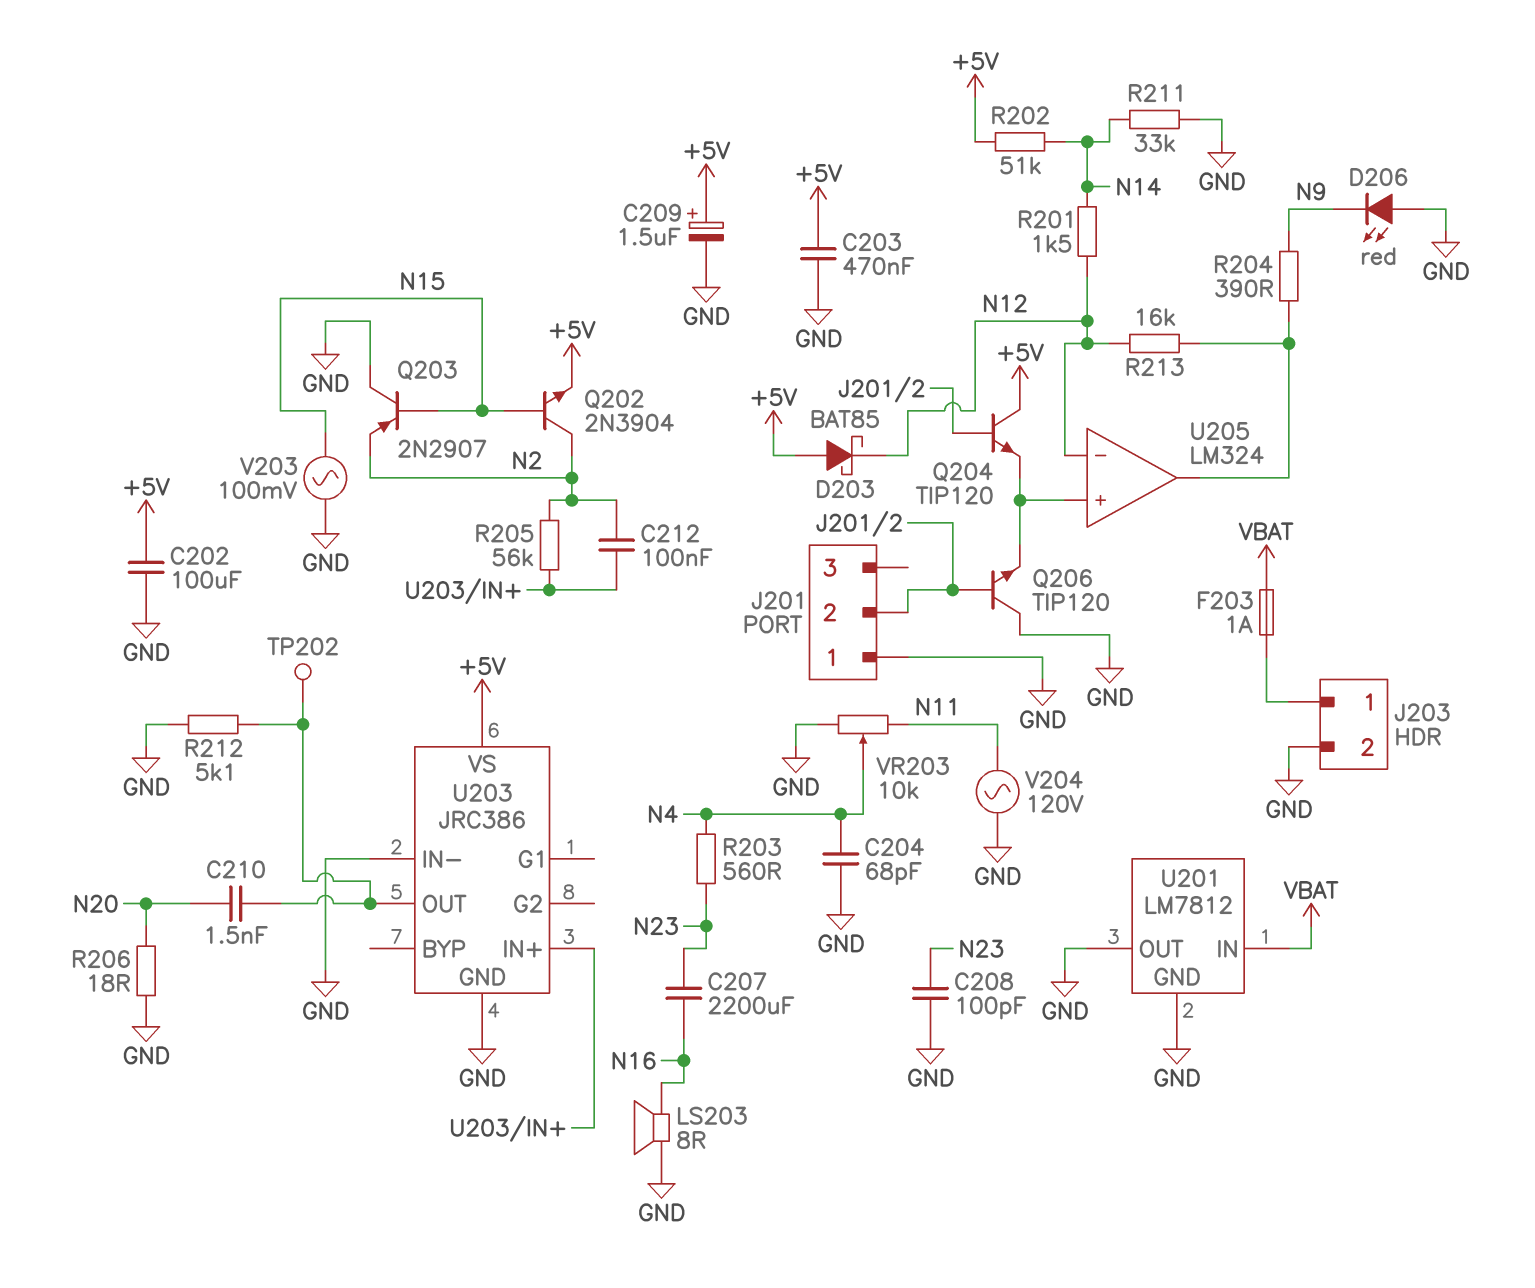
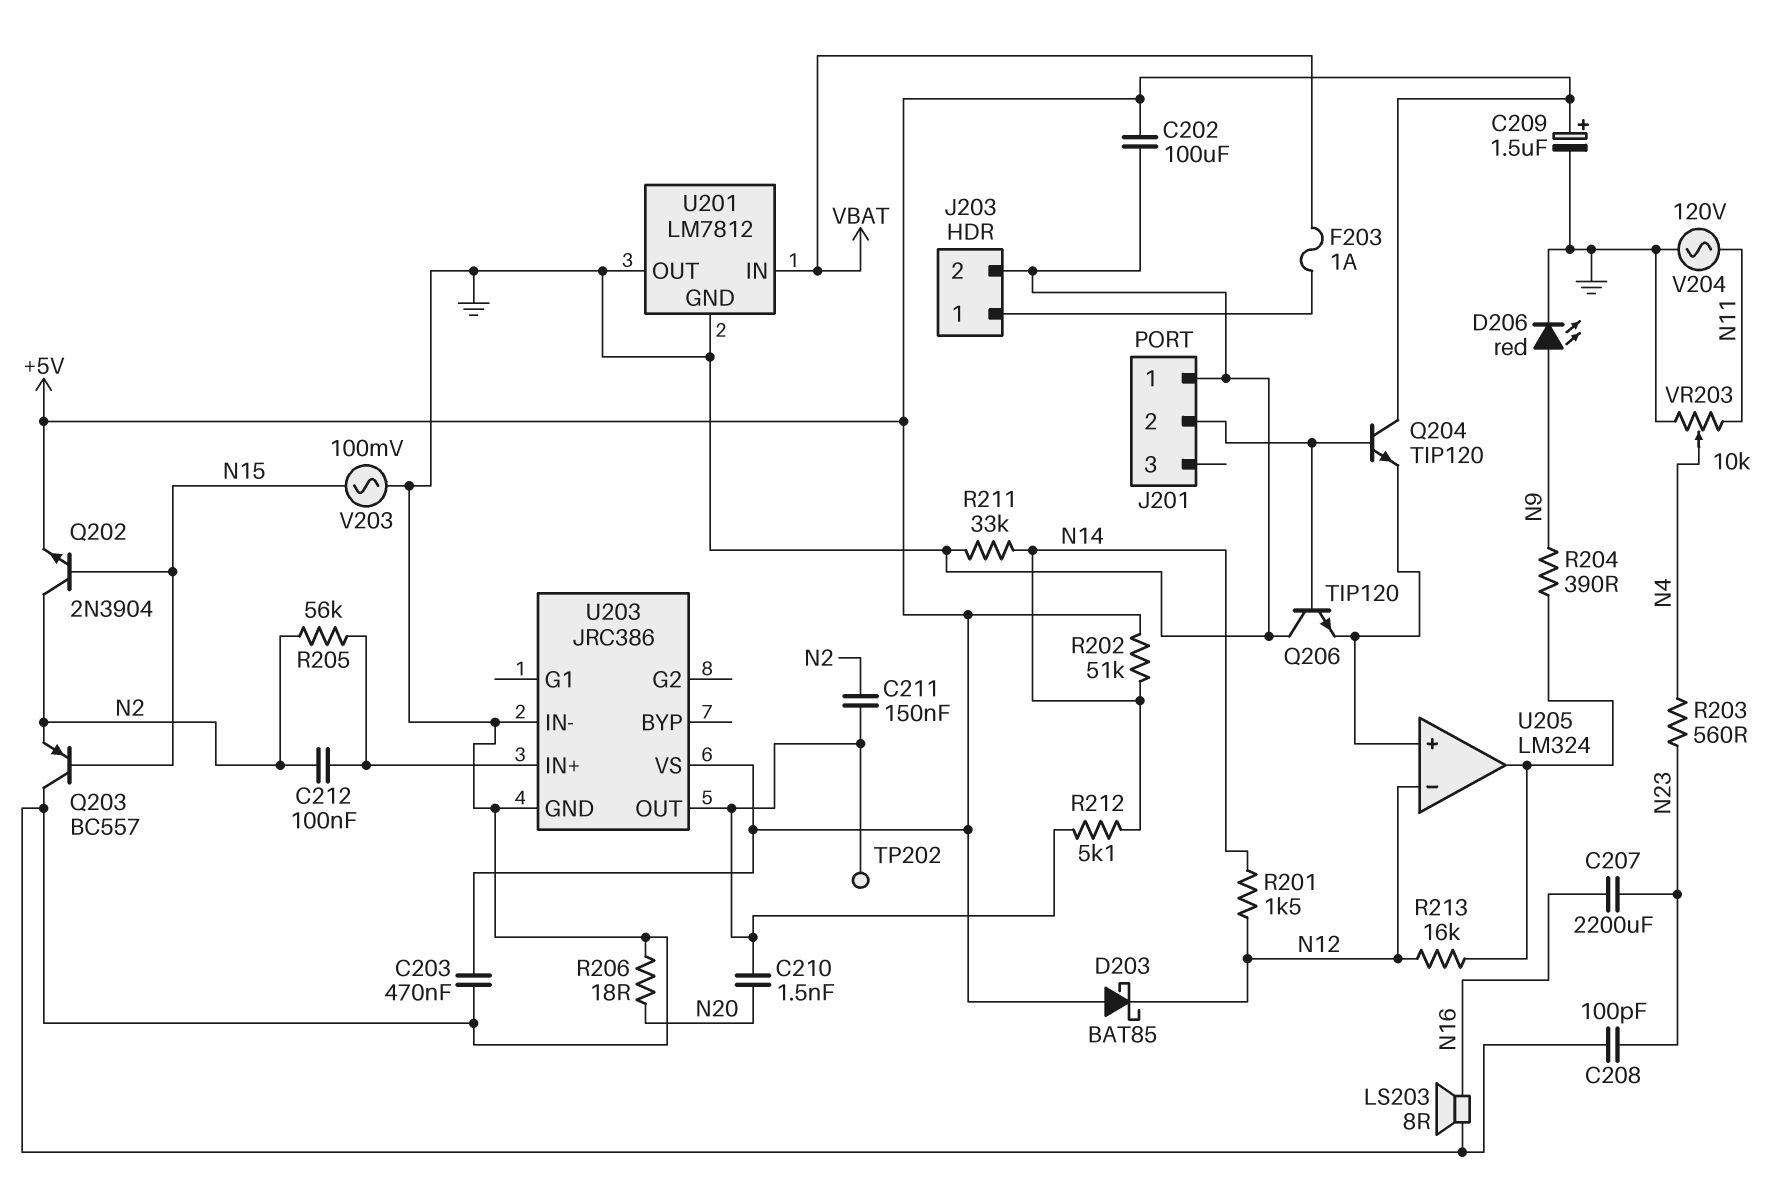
C204: 68pF (GND, N4) -> none
C211: none -> 150nF (N2, U203/OUT)
D206: LED red (A GND, K N9) -> LED red (A N9, K GND)
Q203: PNP 2N2907 (B N15, C GND, E N2) -> PNP BC557 (B N15, C GND, E N2)
R212: 5.1k (GND, U203/OUT) -> 5.1k (N14, U203/OUT)

